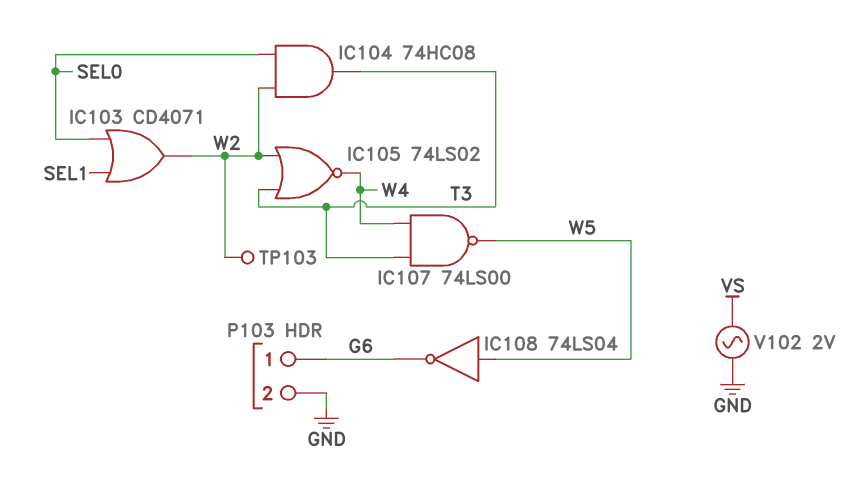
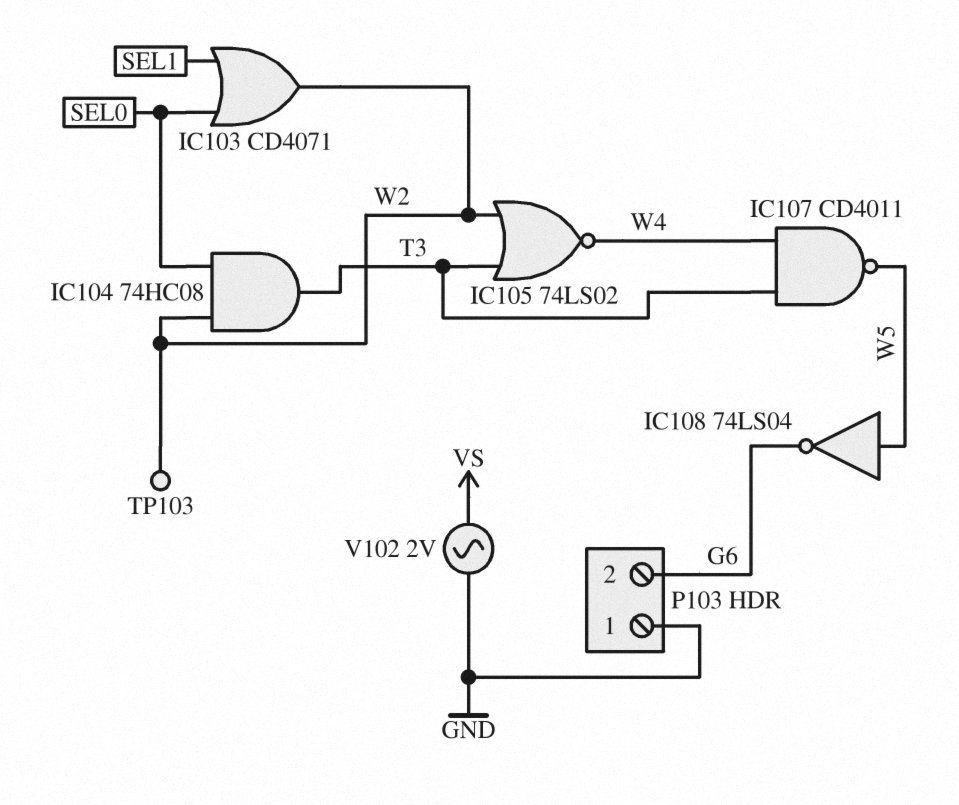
IC107: NAND 74LS00 (in T3, in W4, out W5) -> NAND CD4011 (in T3, in W4, out W5)
P103 pin 1: G6 -> GND
P103 pin 2: GND -> G6

